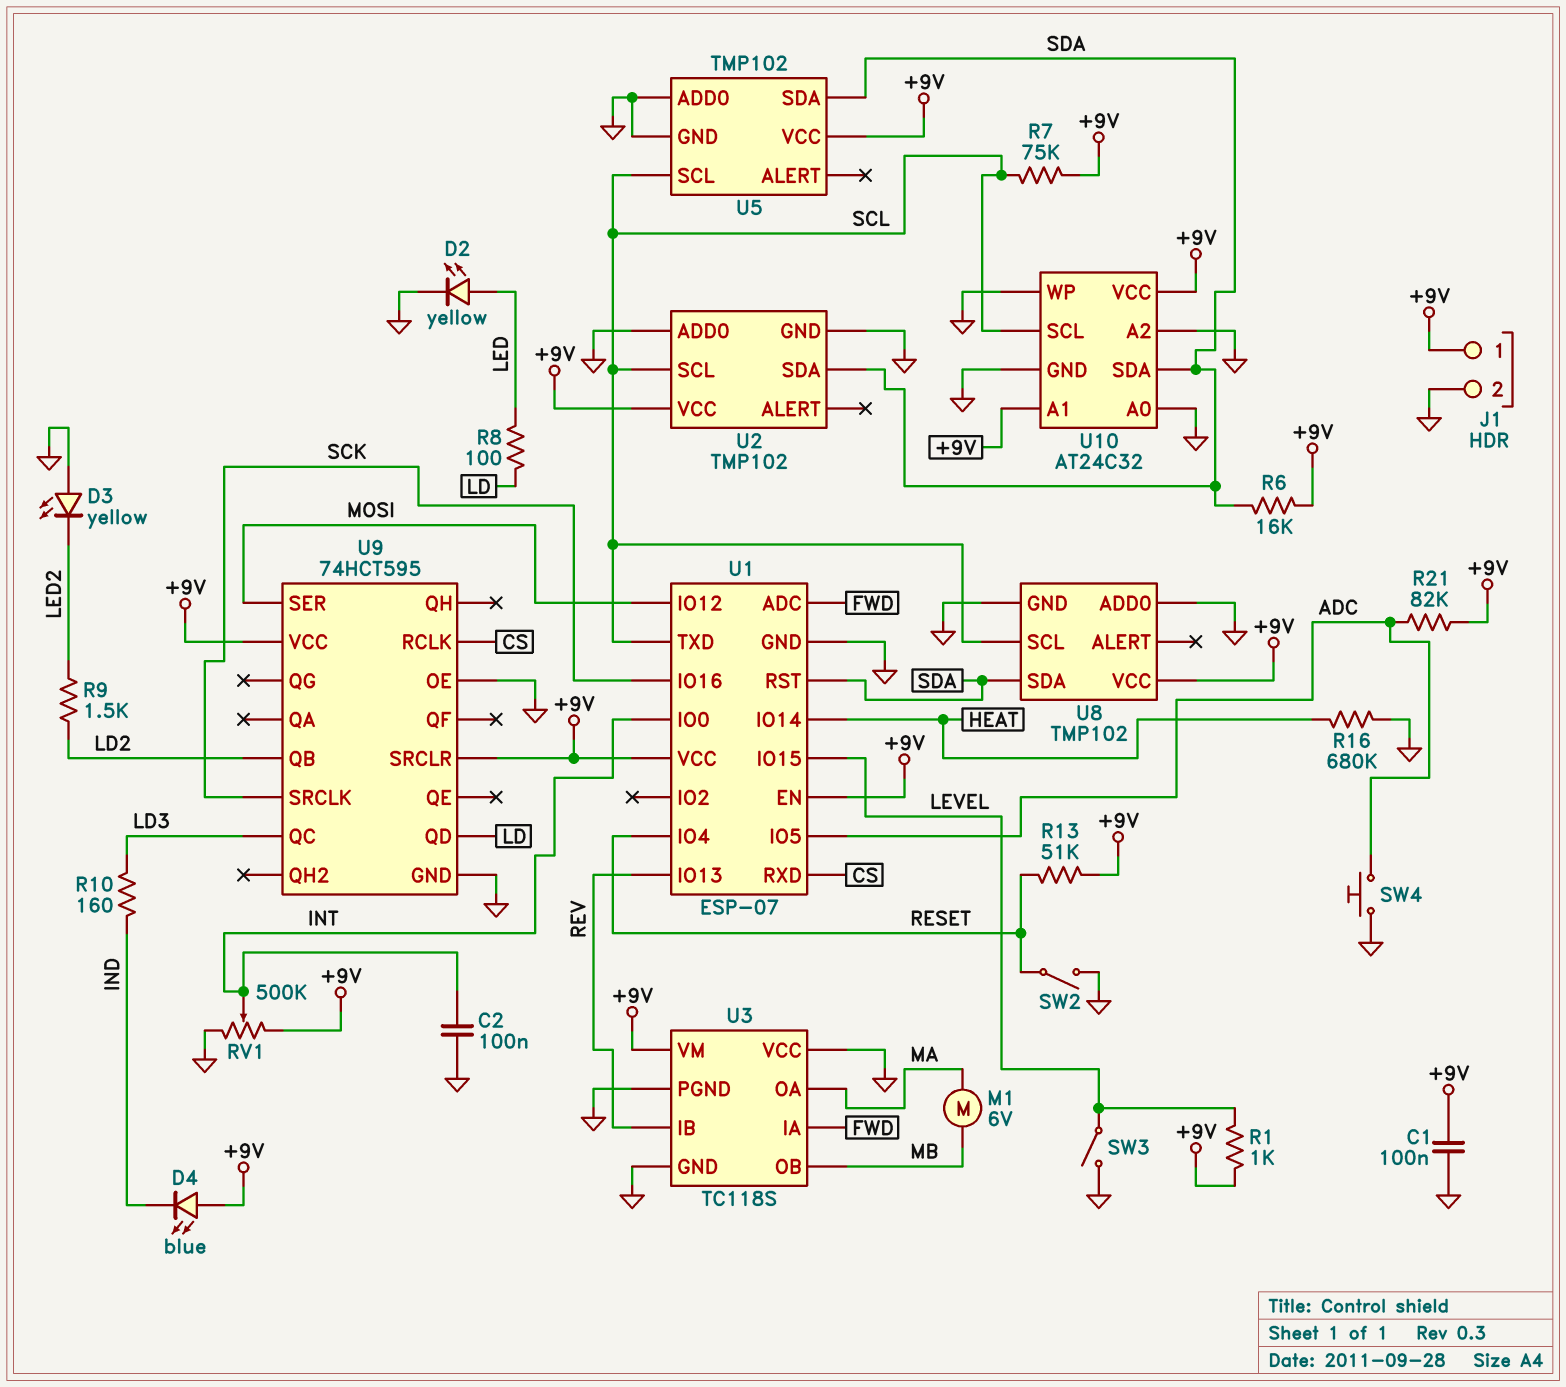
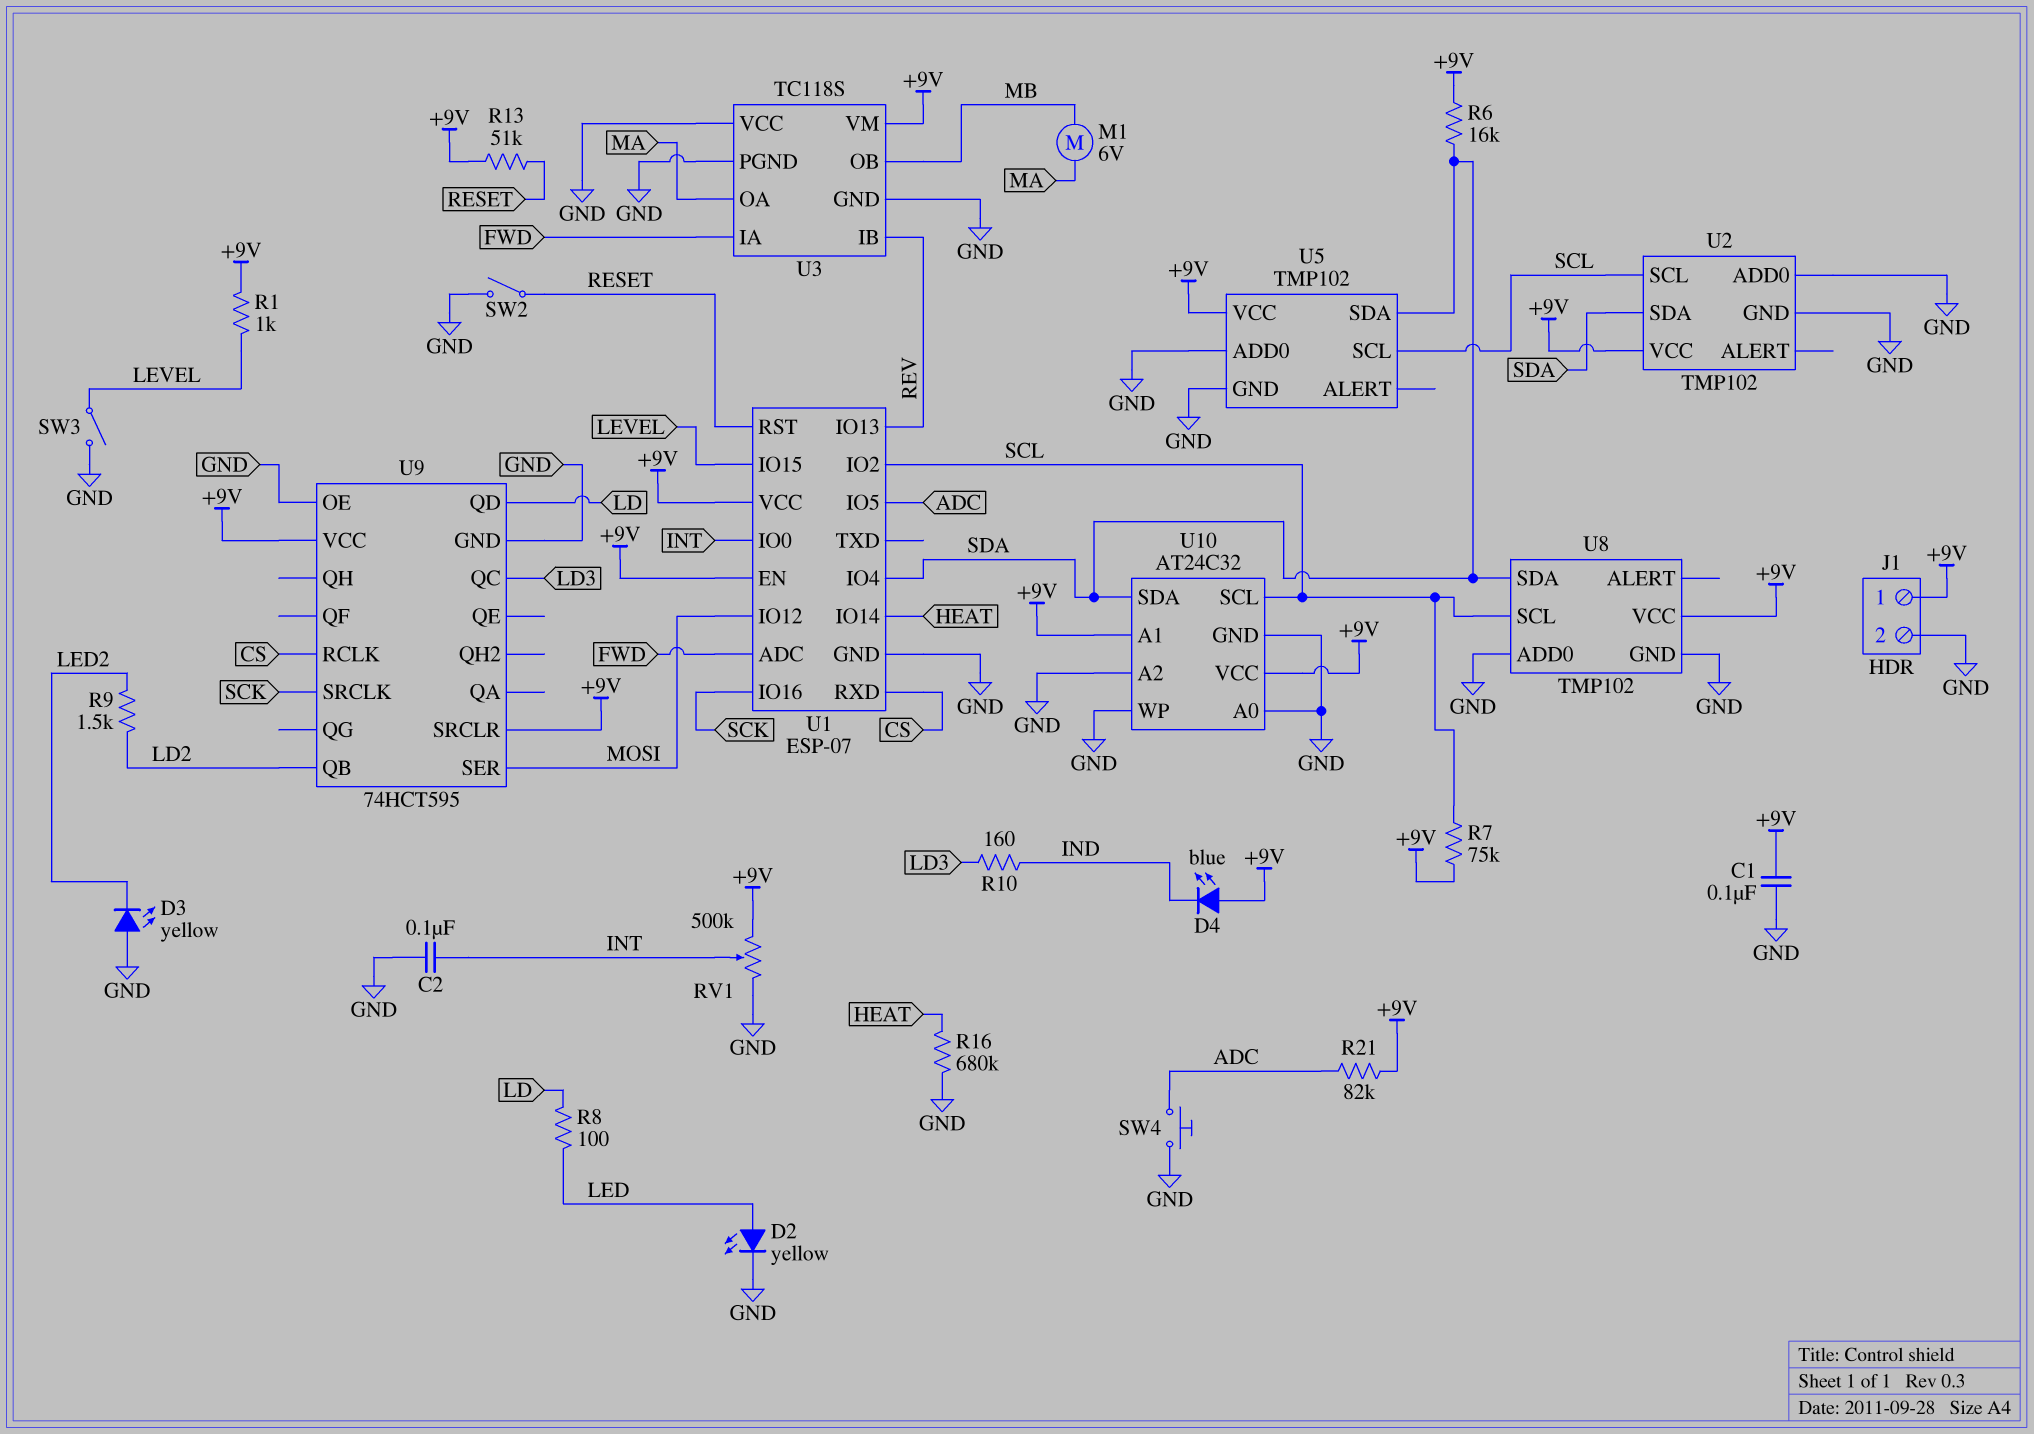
U1 pin IO2: none -> SCL
U1 pin IO4: RESET -> SDA
U1 pin RST: SDA -> RESET
U1 pin TXD: SCL -> none

